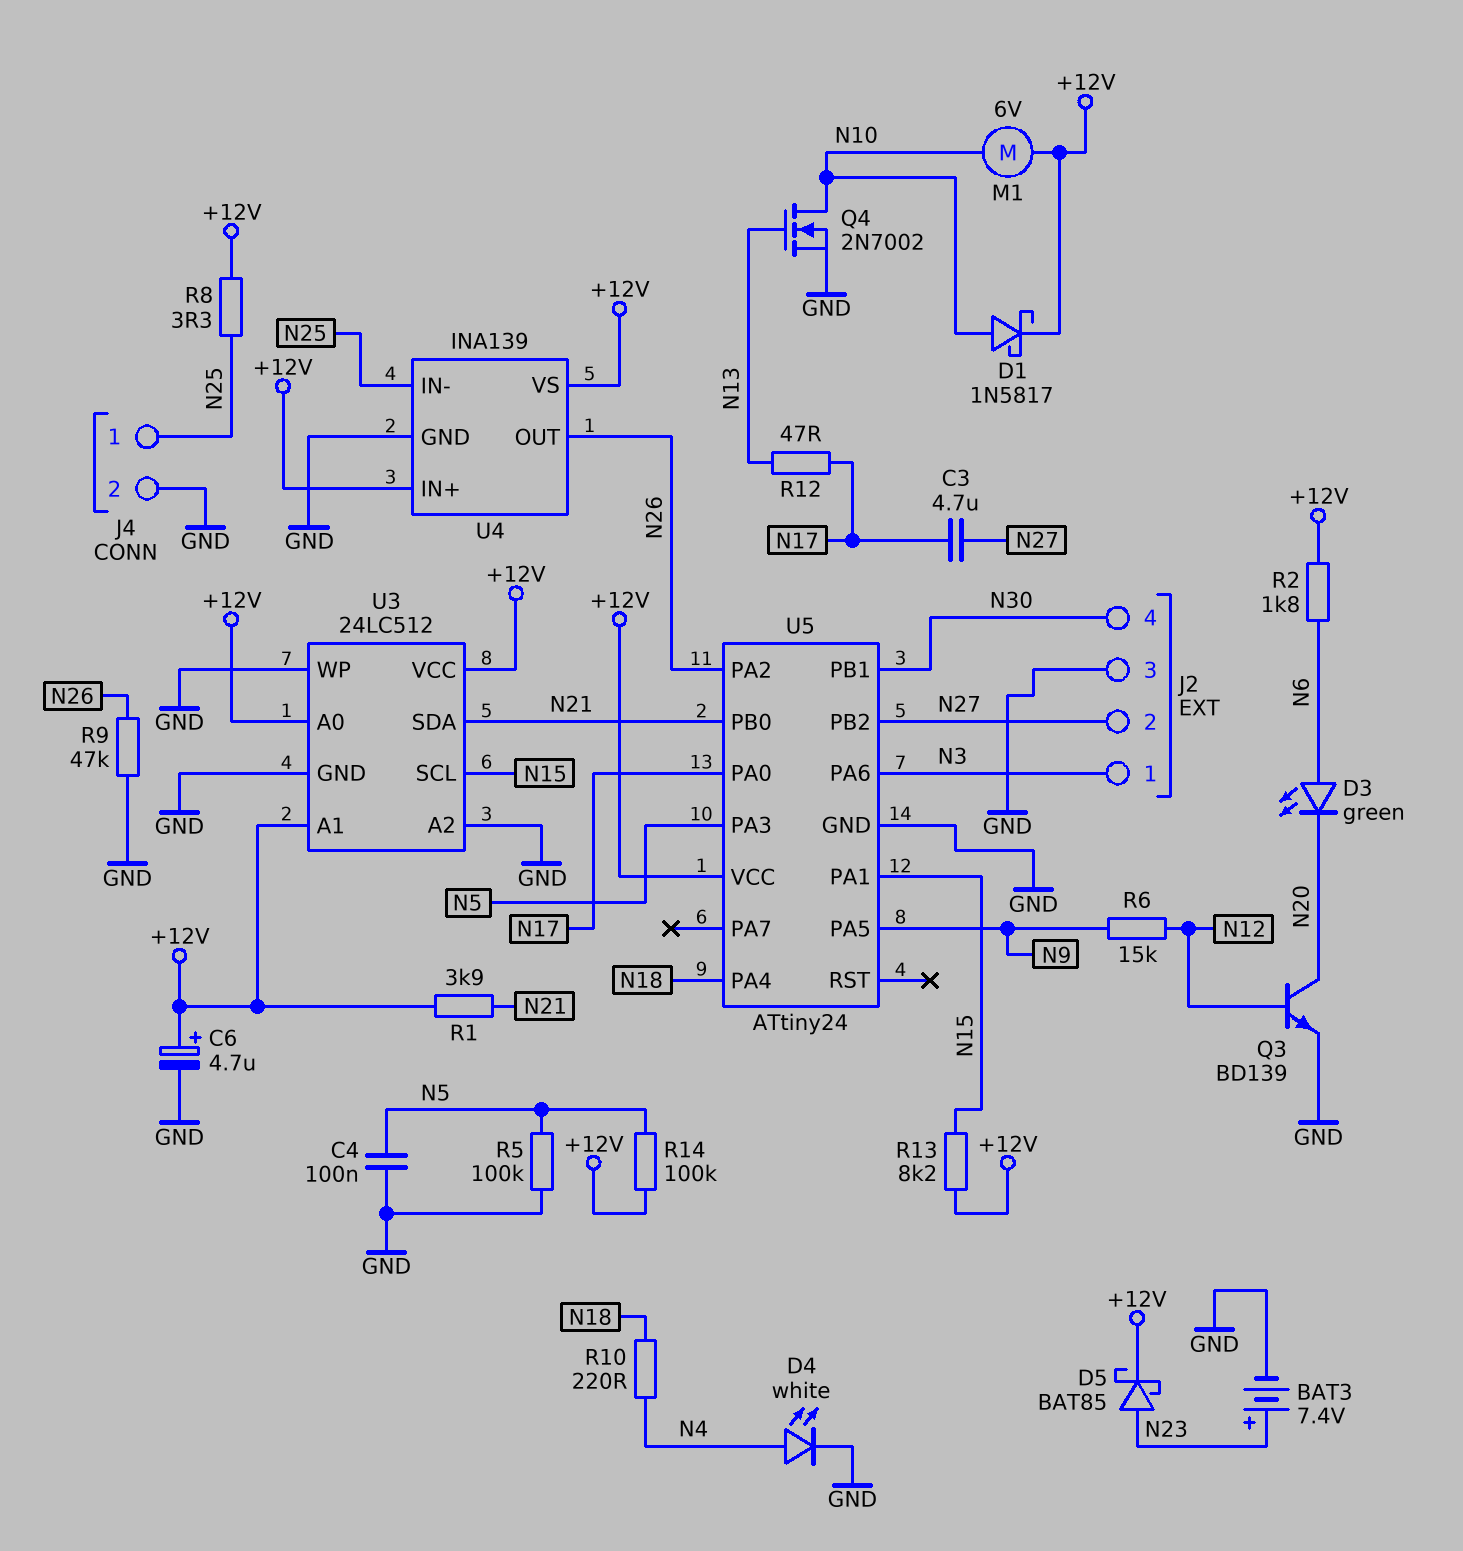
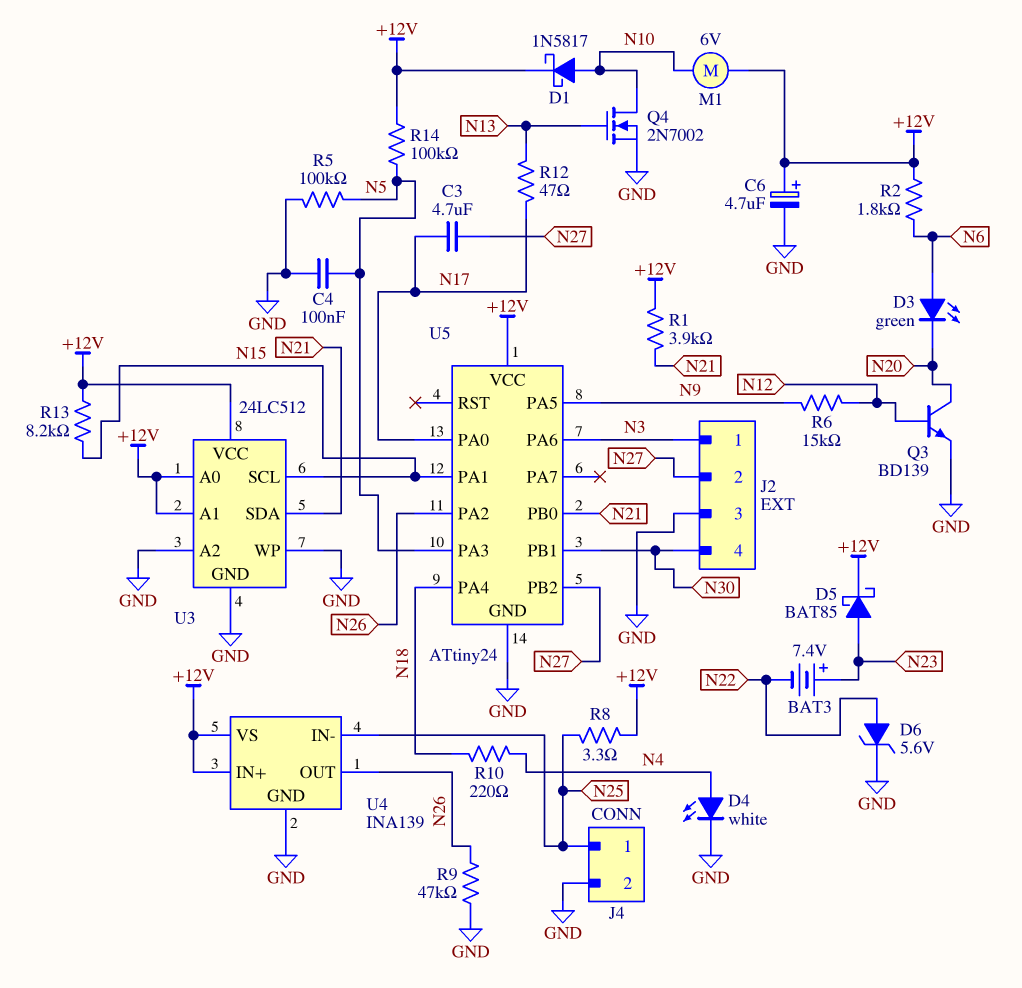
BAT3: 7.4V (plus N23, minus GND) -> 7.4V (plus N23, minus N22)
D6: none -> zener 5.6V (A N22, K GND)

